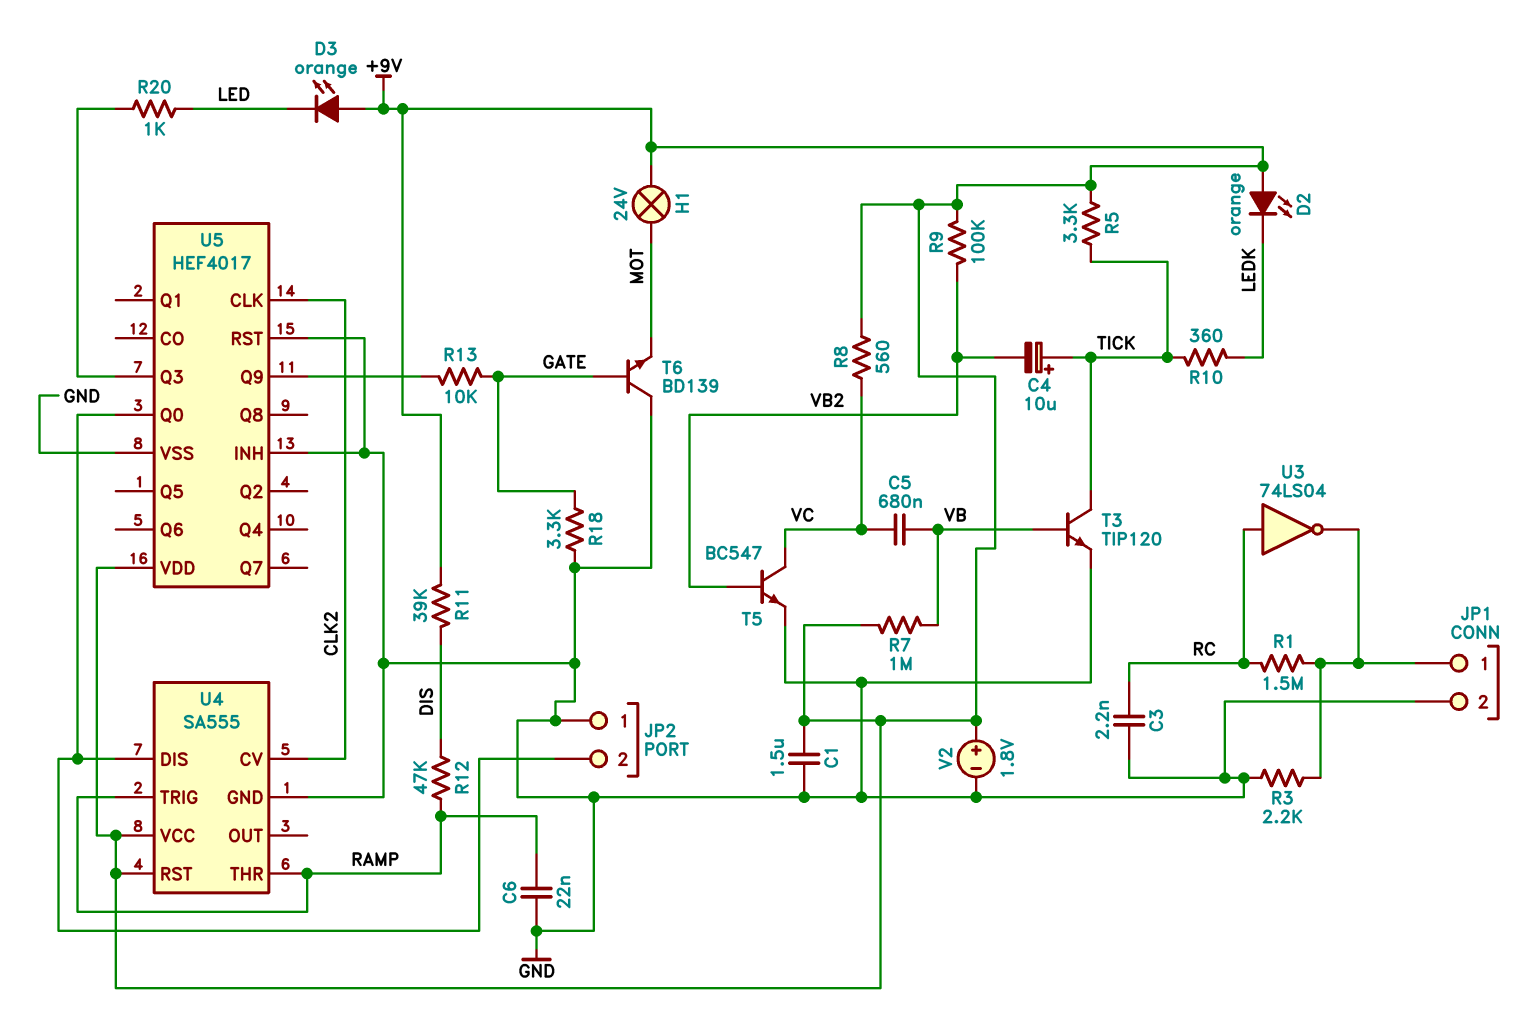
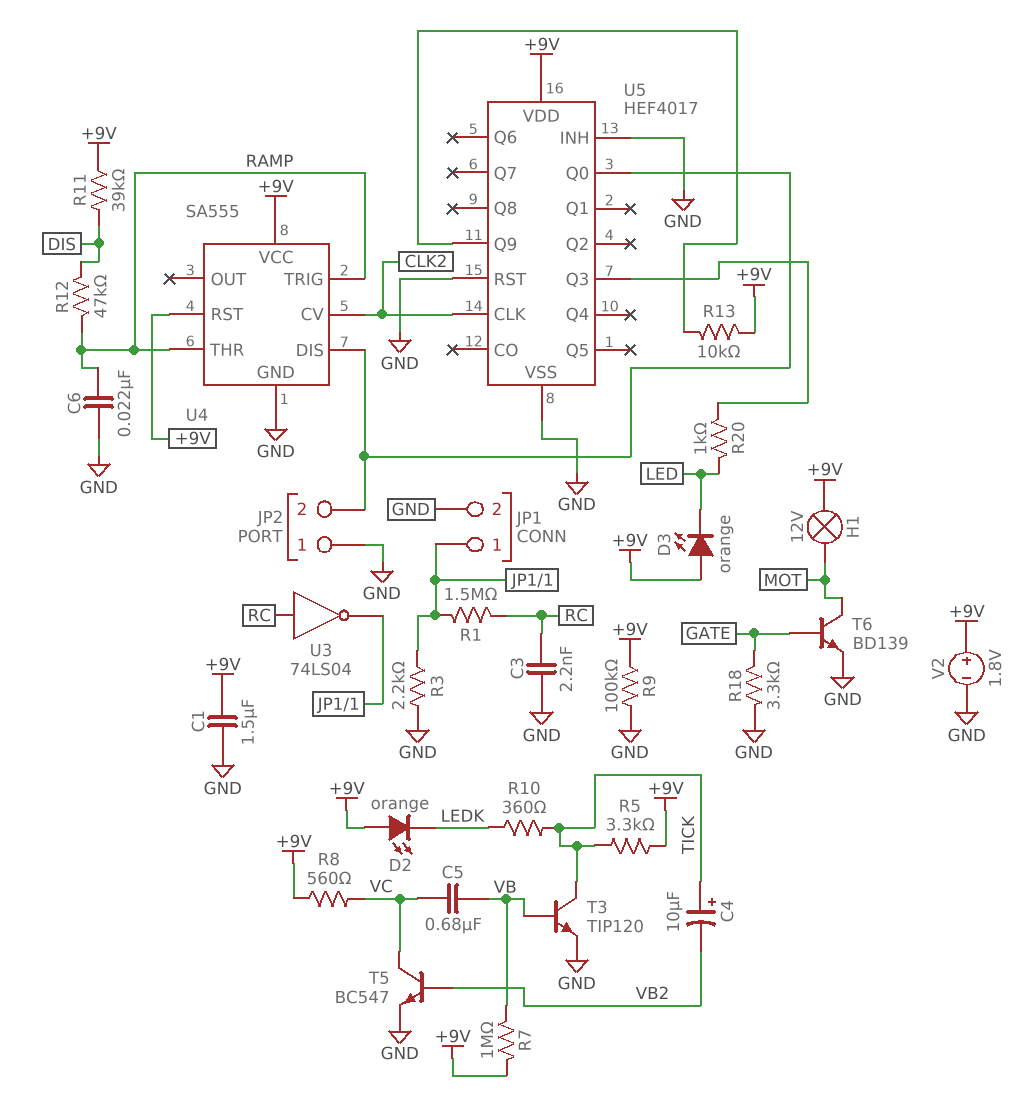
H1: lamp 24V (+9V, MOT) -> lamp 12V (+9V, MOT)
R9: 100k (+9V, VB2) -> 100k (+9V, GND)
R13: 10k (GATE, U5/Q9) -> 10k (+9V, U5/Q9)
T6: NPN BD139 (B GATE, C GND, E MOT) -> NPN BD139 (B GATE, C MOT, E GND)

